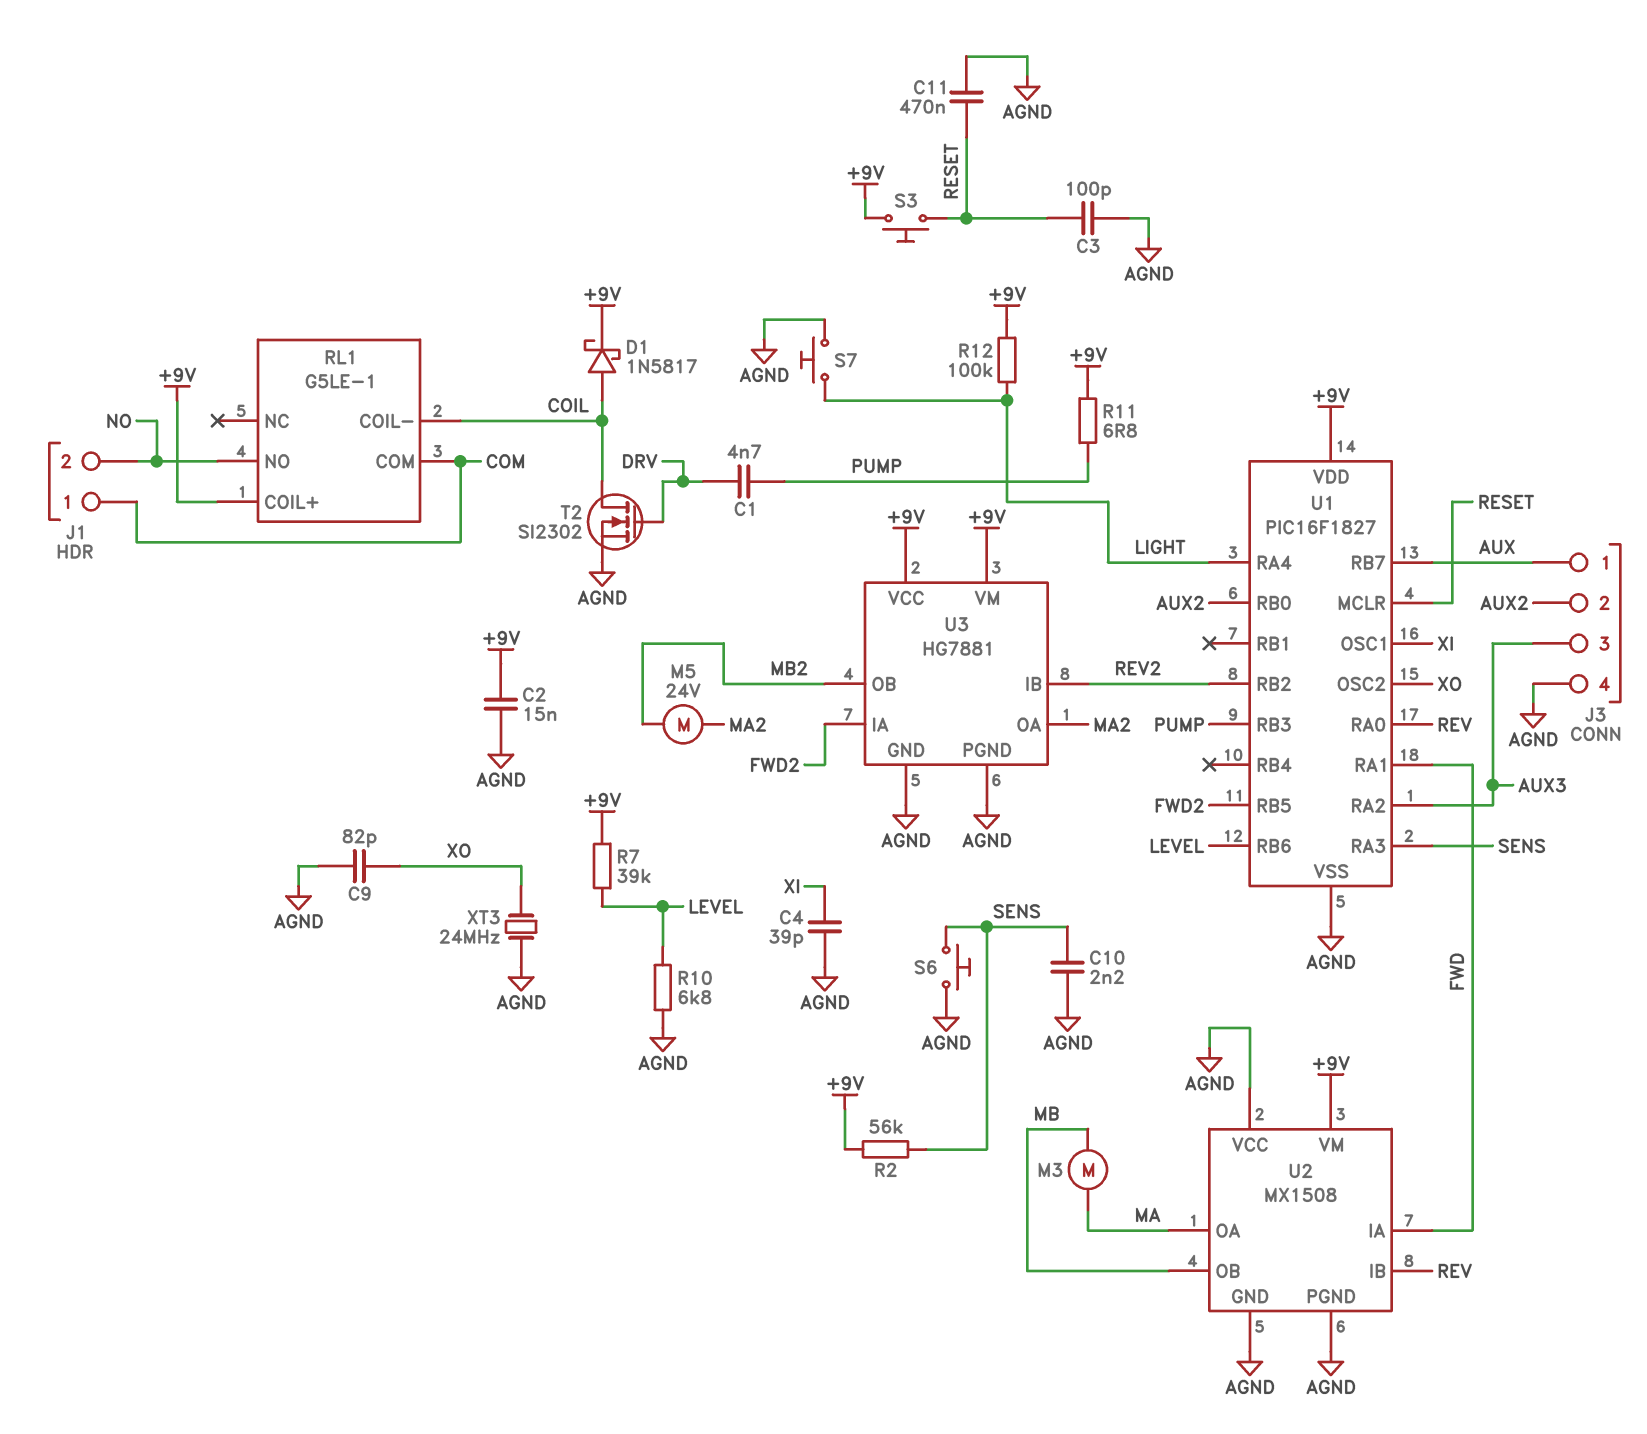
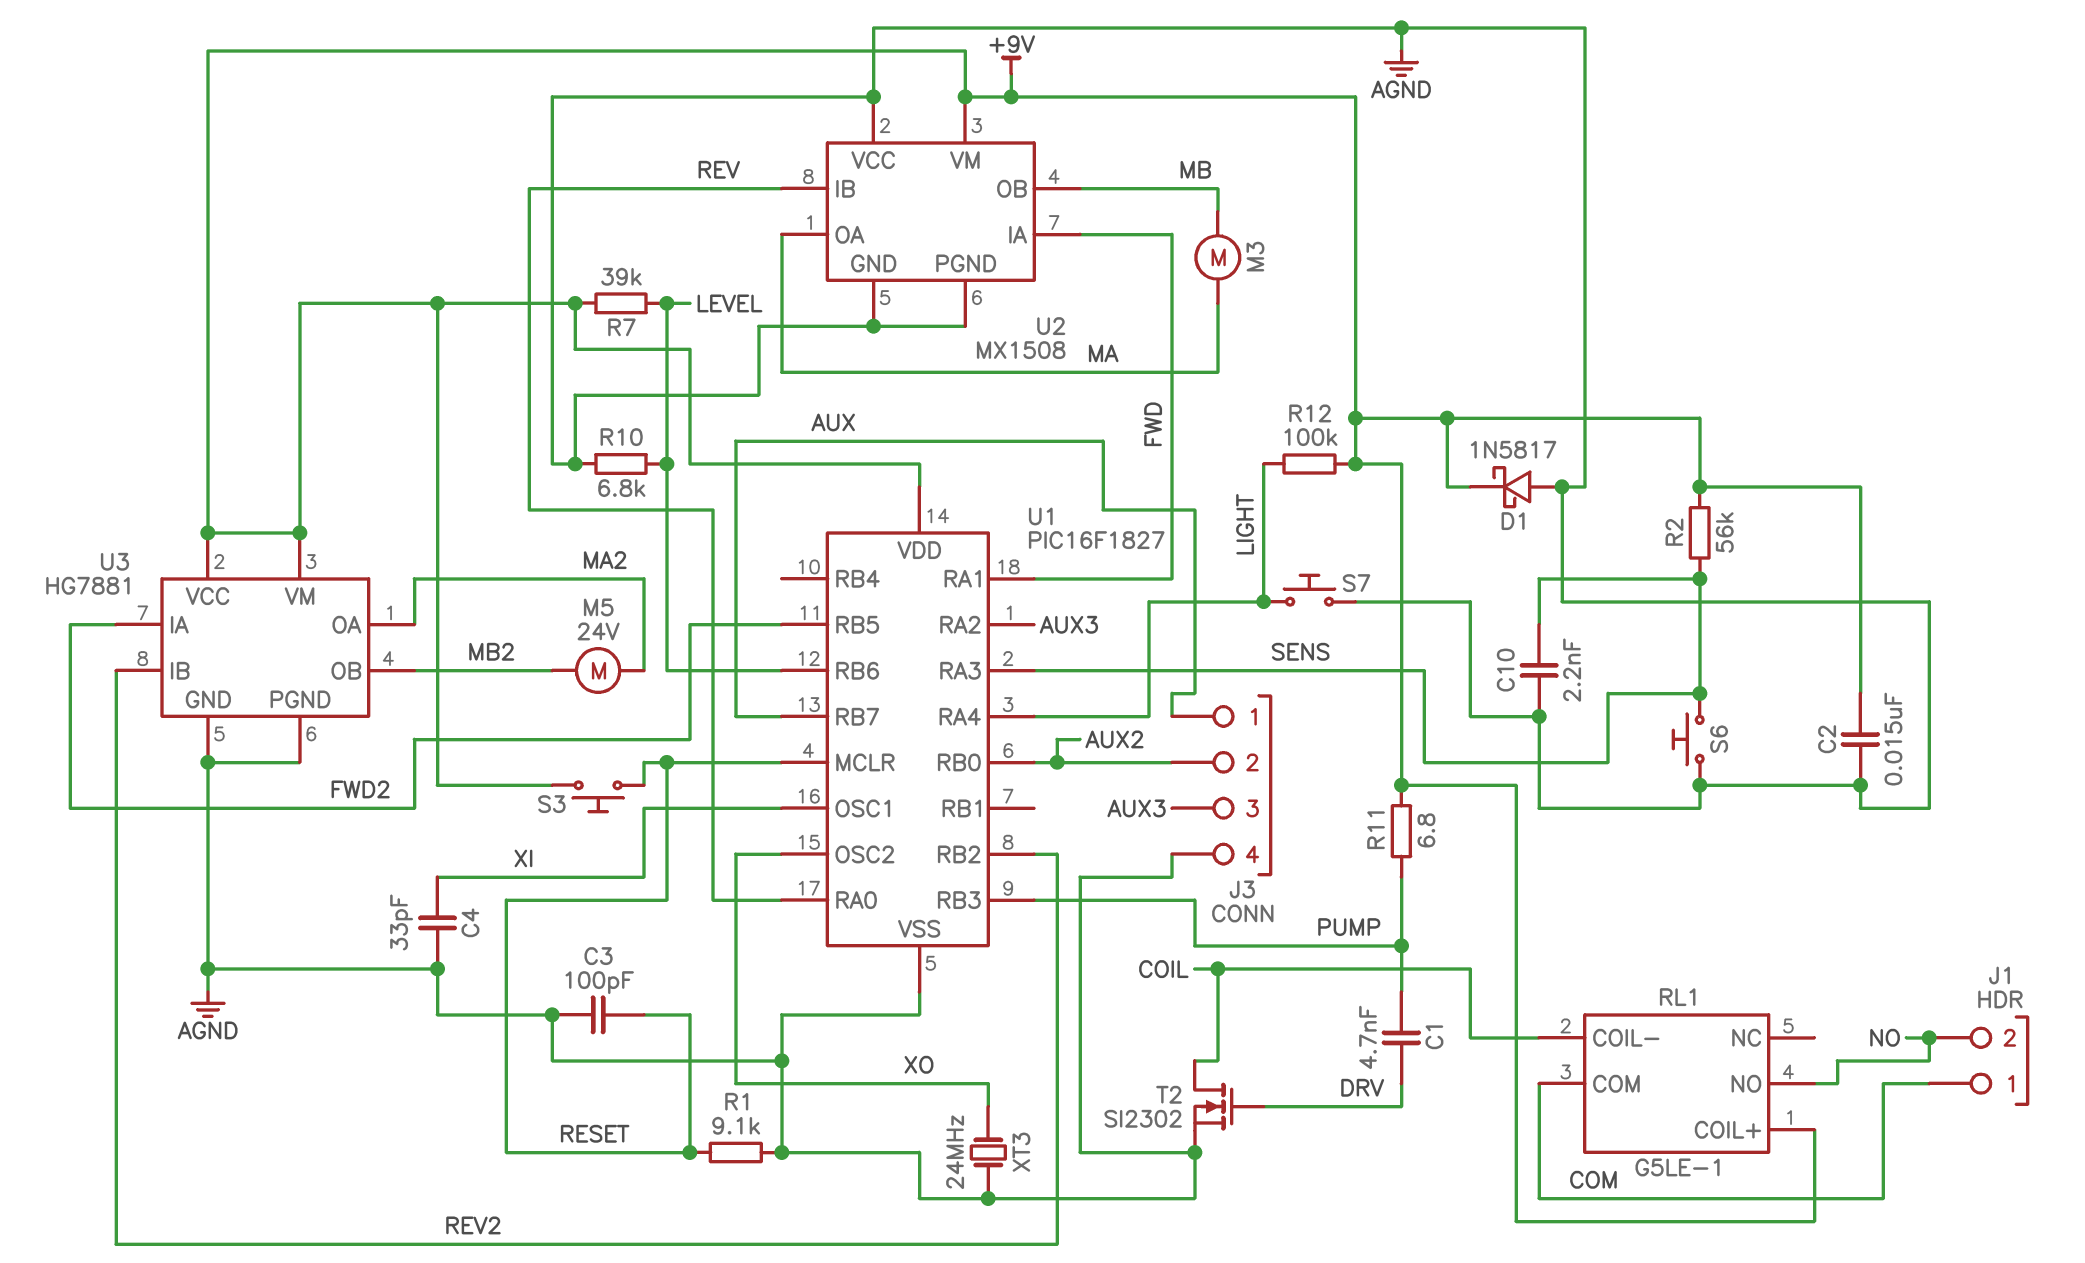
C4: 39pF (AGND, XI) -> 33pF (AGND, XI)
C9: 82pF (AGND, XO) -> none
C11: 470nF (AGND, RESET) -> none
D1: schottky 1N5817 (A COIL, K +9V) -> schottky 1N5817 (A AGND, K +9V)
R1: none -> 9.1k (AGND, RESET)

